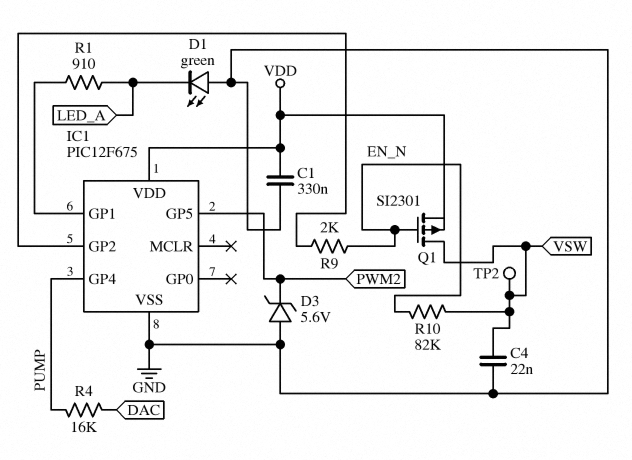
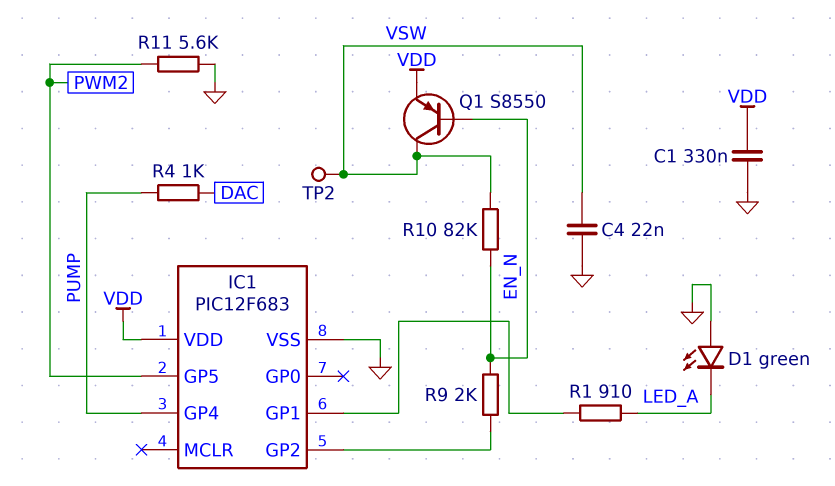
D3: zener 5.6V (A GND, K PWM2) -> none
IC1: PIC12F675 -> PIC12F683
Q1: PMOS SI2301 (G EN_N, D VSW, S VDD) -> PNP S8550 (B EN_N, C VSW, E VDD)
R4: 16k (DAC, PUMP) -> 1k (DAC, PUMP)
R11: none -> 5.6k (GND, PWM2)

